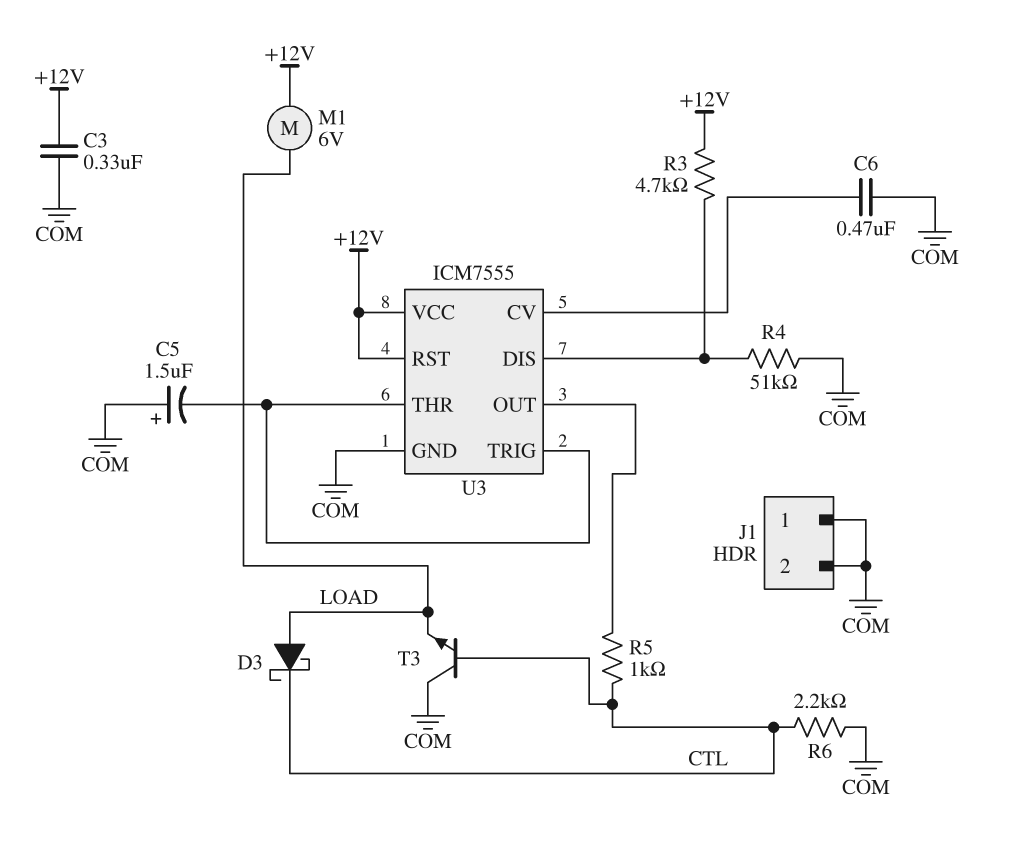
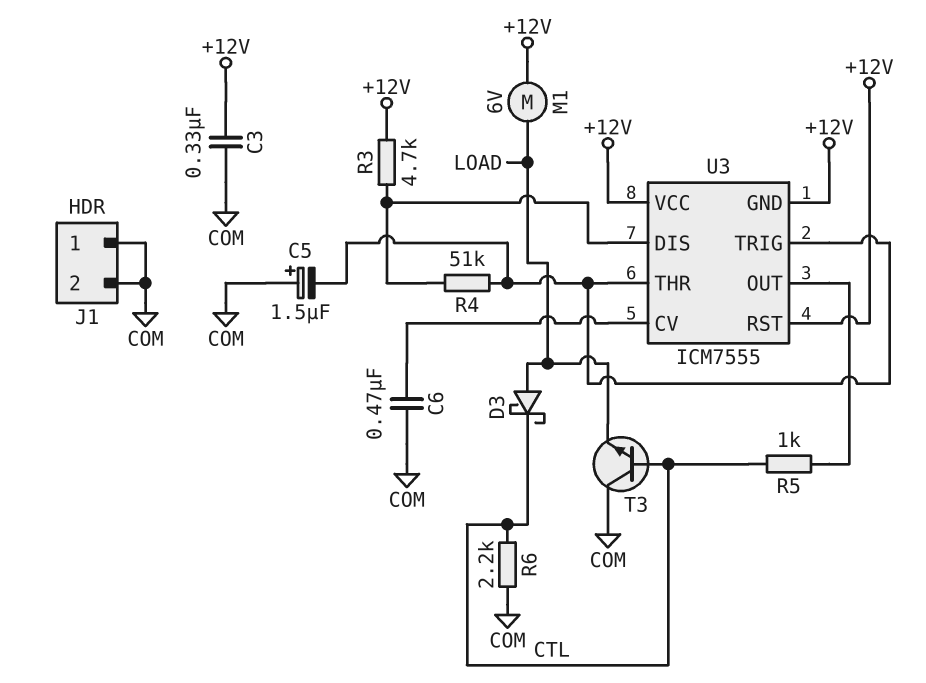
R4: 51k (COM, U3/DIS) -> 51k (U3/DIS, U3/THR)
U3 pin GND: COM -> +12V

